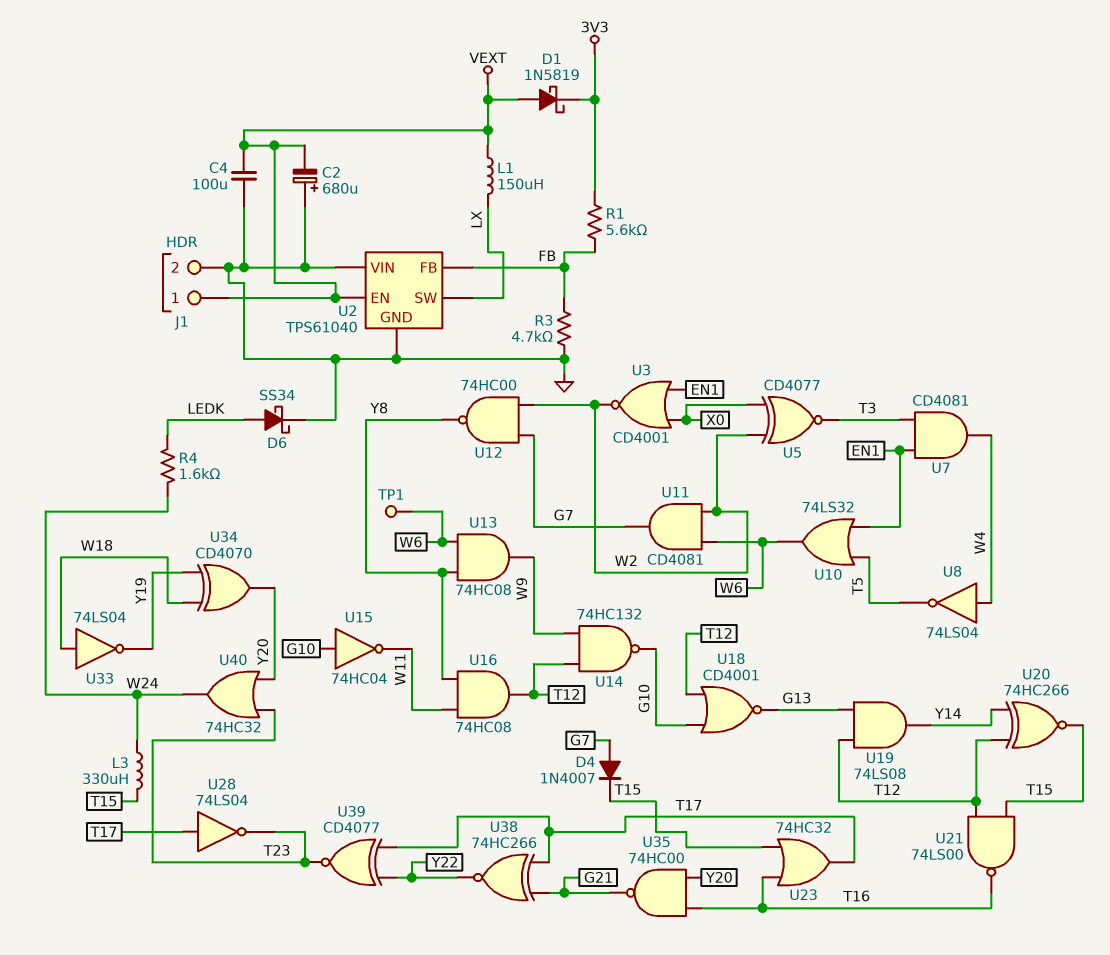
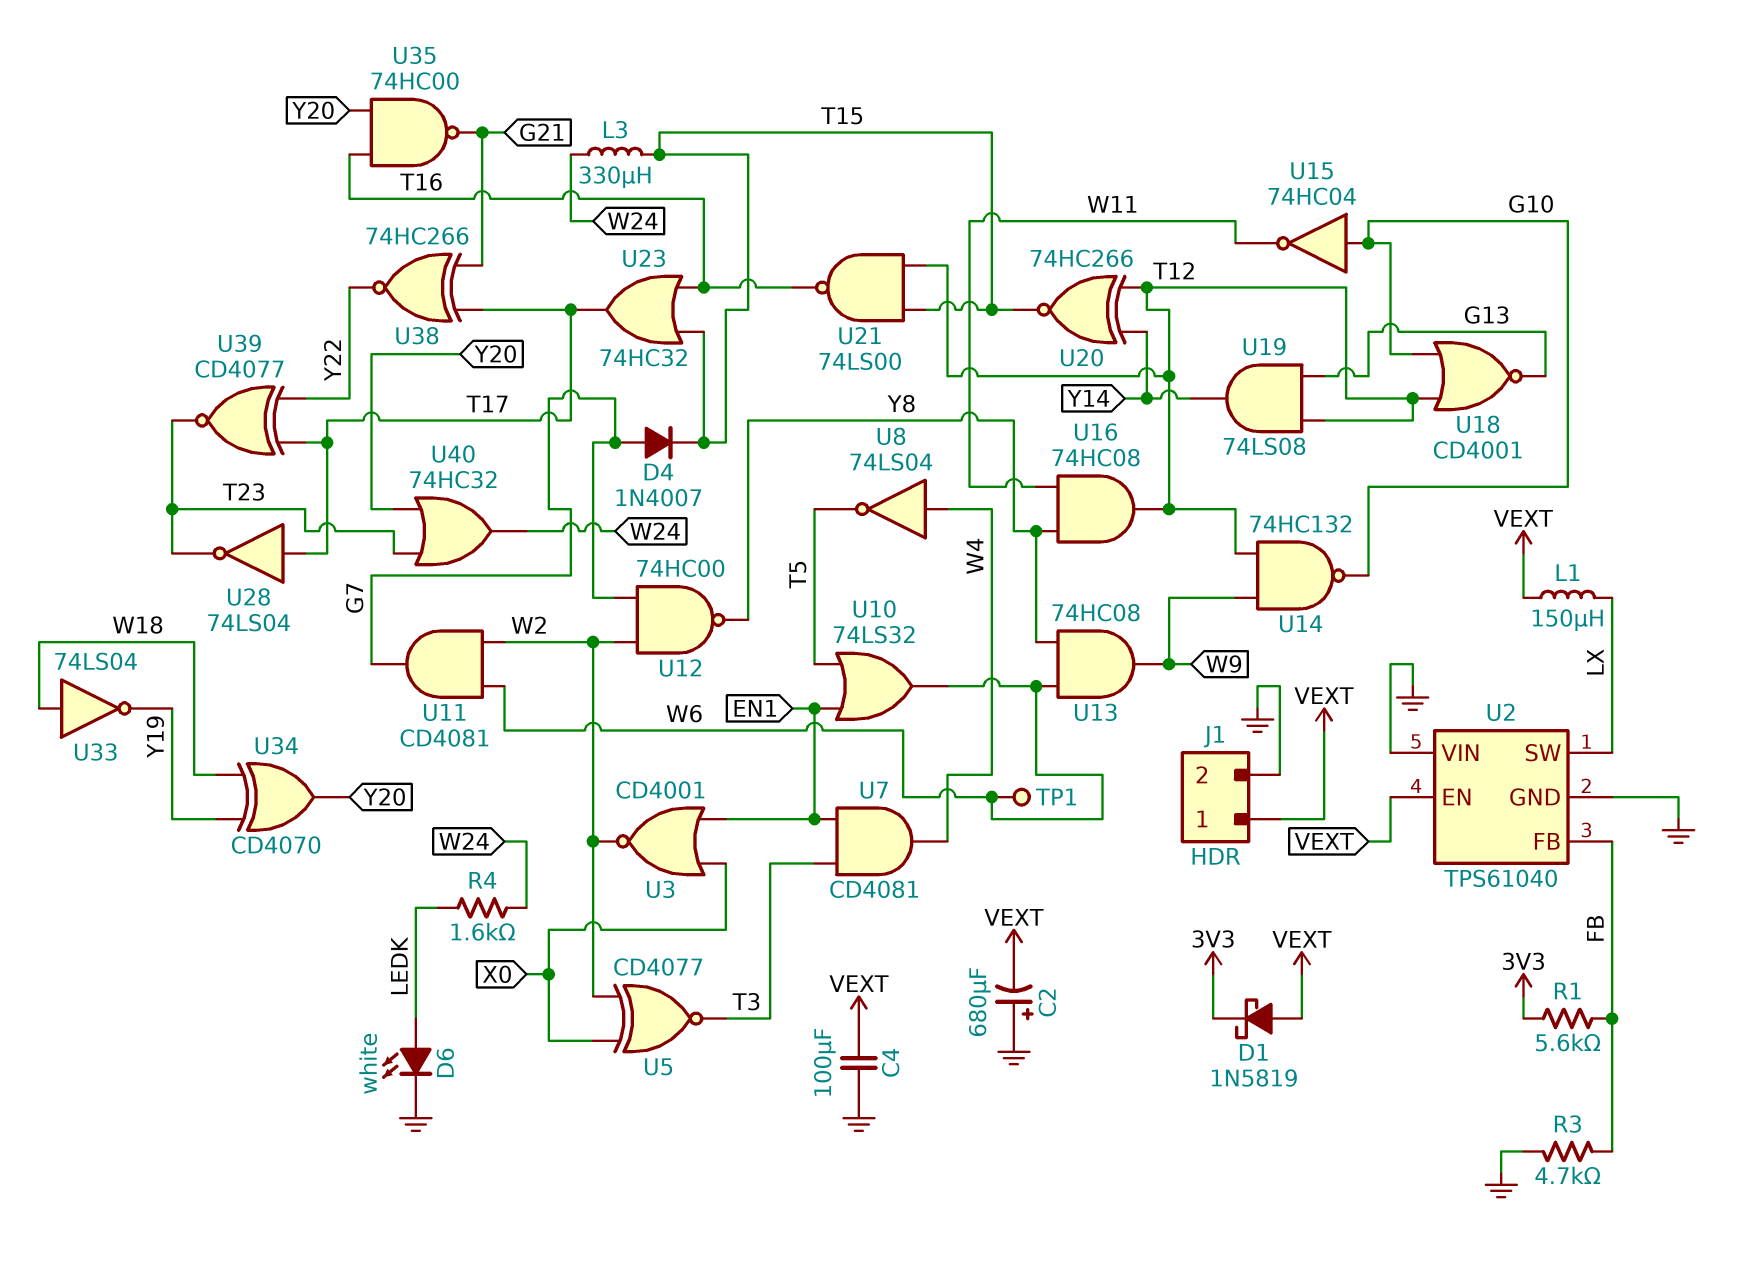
D6: schottky SS34 (A LEDK, K GND) -> LED white (A LEDK, K GND)

